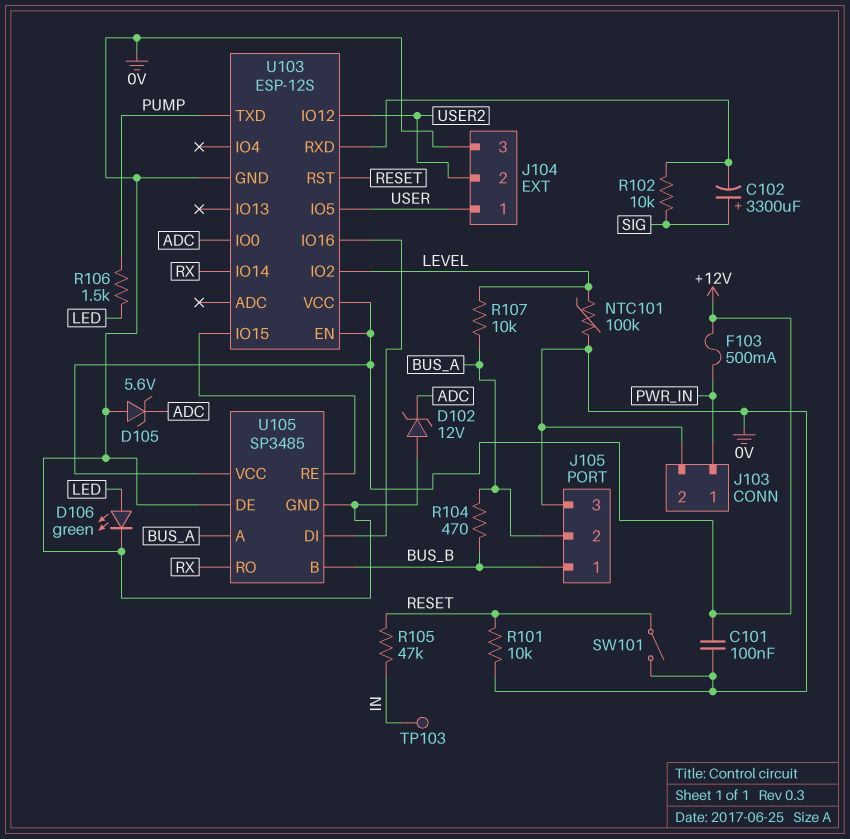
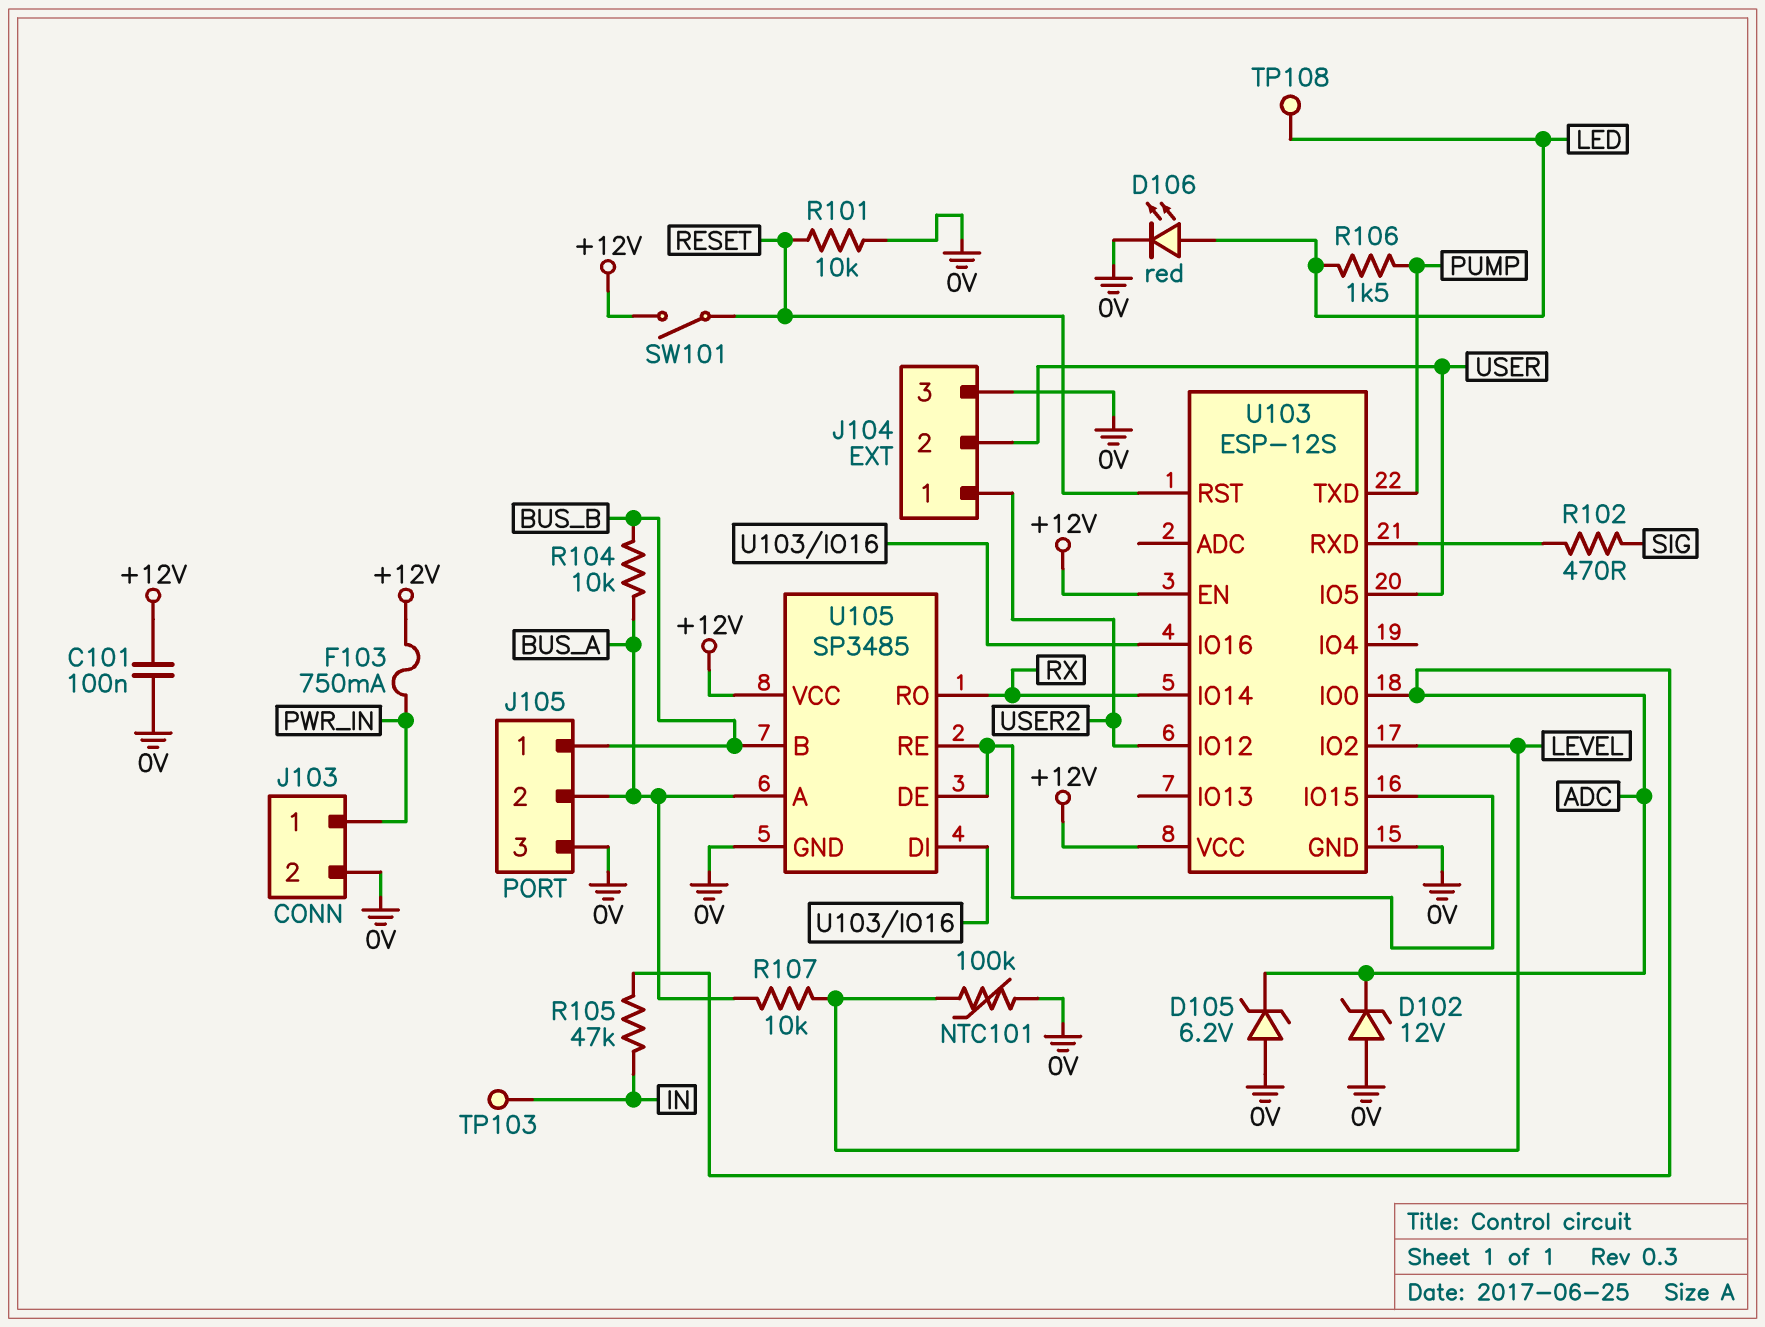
C102: 3300uF (plus SIG, minus U103/RXD) -> none
D105: zener 5.6V (A 0V, K ADC) -> zener 6.2V (A 0V, K ADC)
D106: LED green (A LED, K 0V) -> LED red (A LED, K 0V)
F103: 500mA (+12V, PWR_IN) -> 750mA (+12V, PWR_IN)
J104 pin 1: USER -> USER2
J104 pin 2: USER2 -> USER
R102: 10k (SIG, U103/RXD) -> 470 (SIG, U103/RXD)
R104: 470 (BUS_A, BUS_B) -> 10k (BUS_A, BUS_B)
R105: 47k (IN, RESET) -> 47k (ADC, IN)
SW101: switch (0V, RESET) -> switch (+12V, RESET)
TP108: none -> test point (LED)
U105 pin DE: 0V -> U103/IO15

